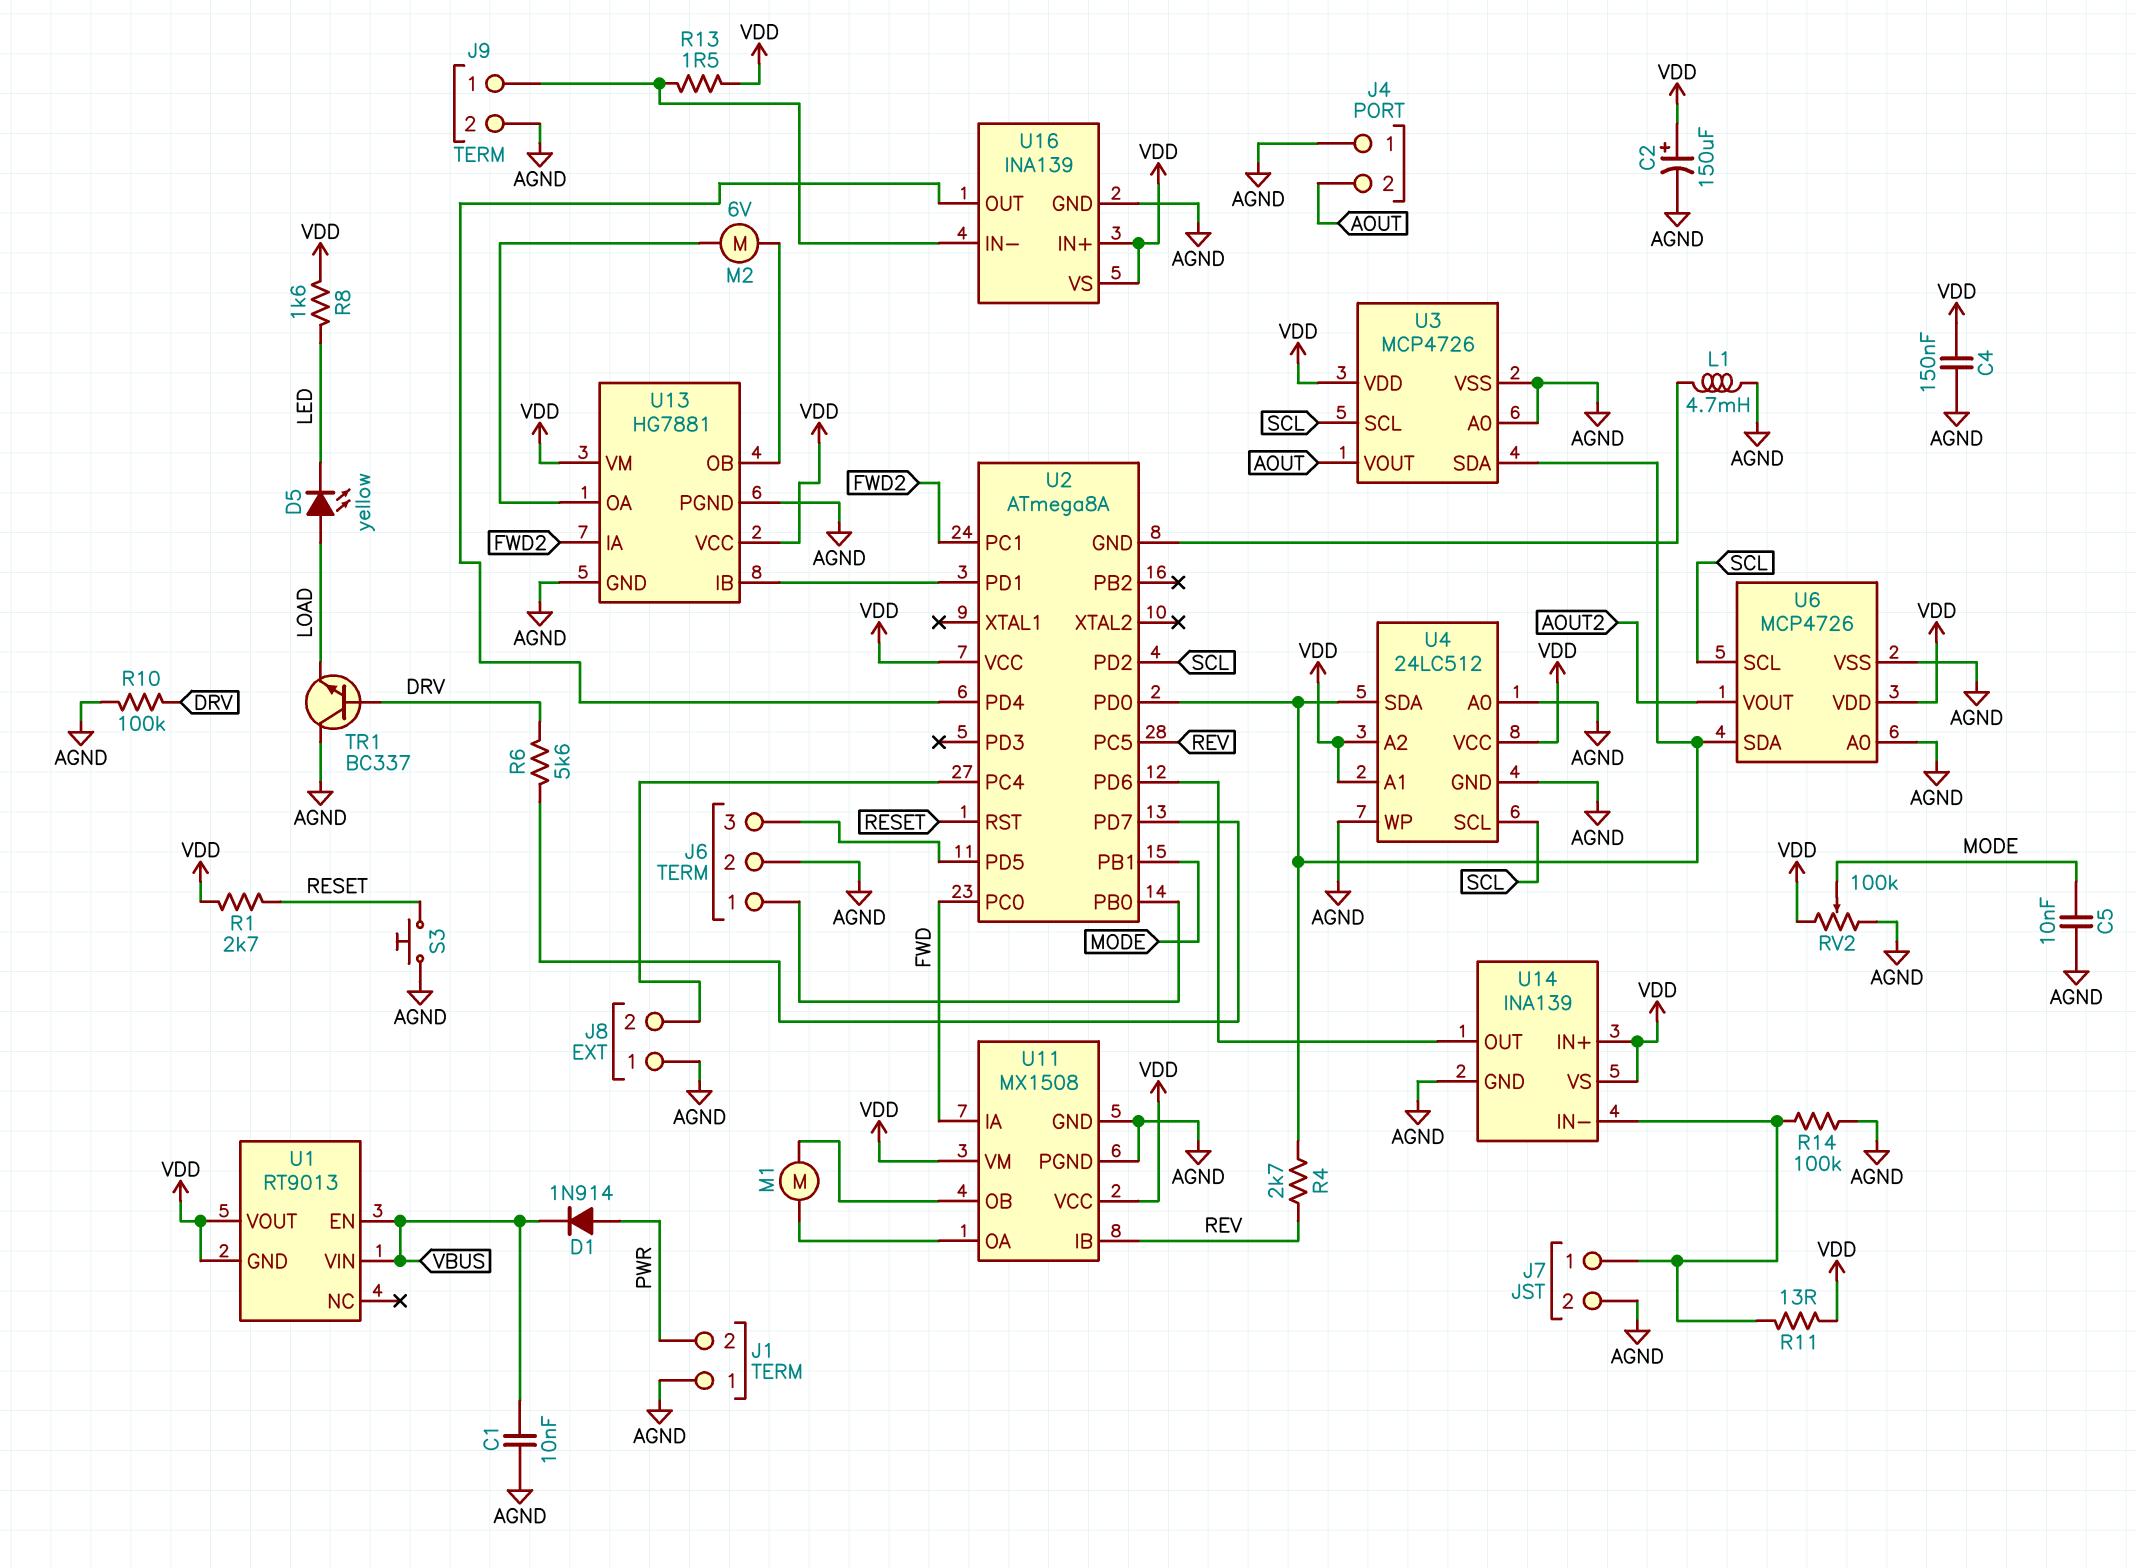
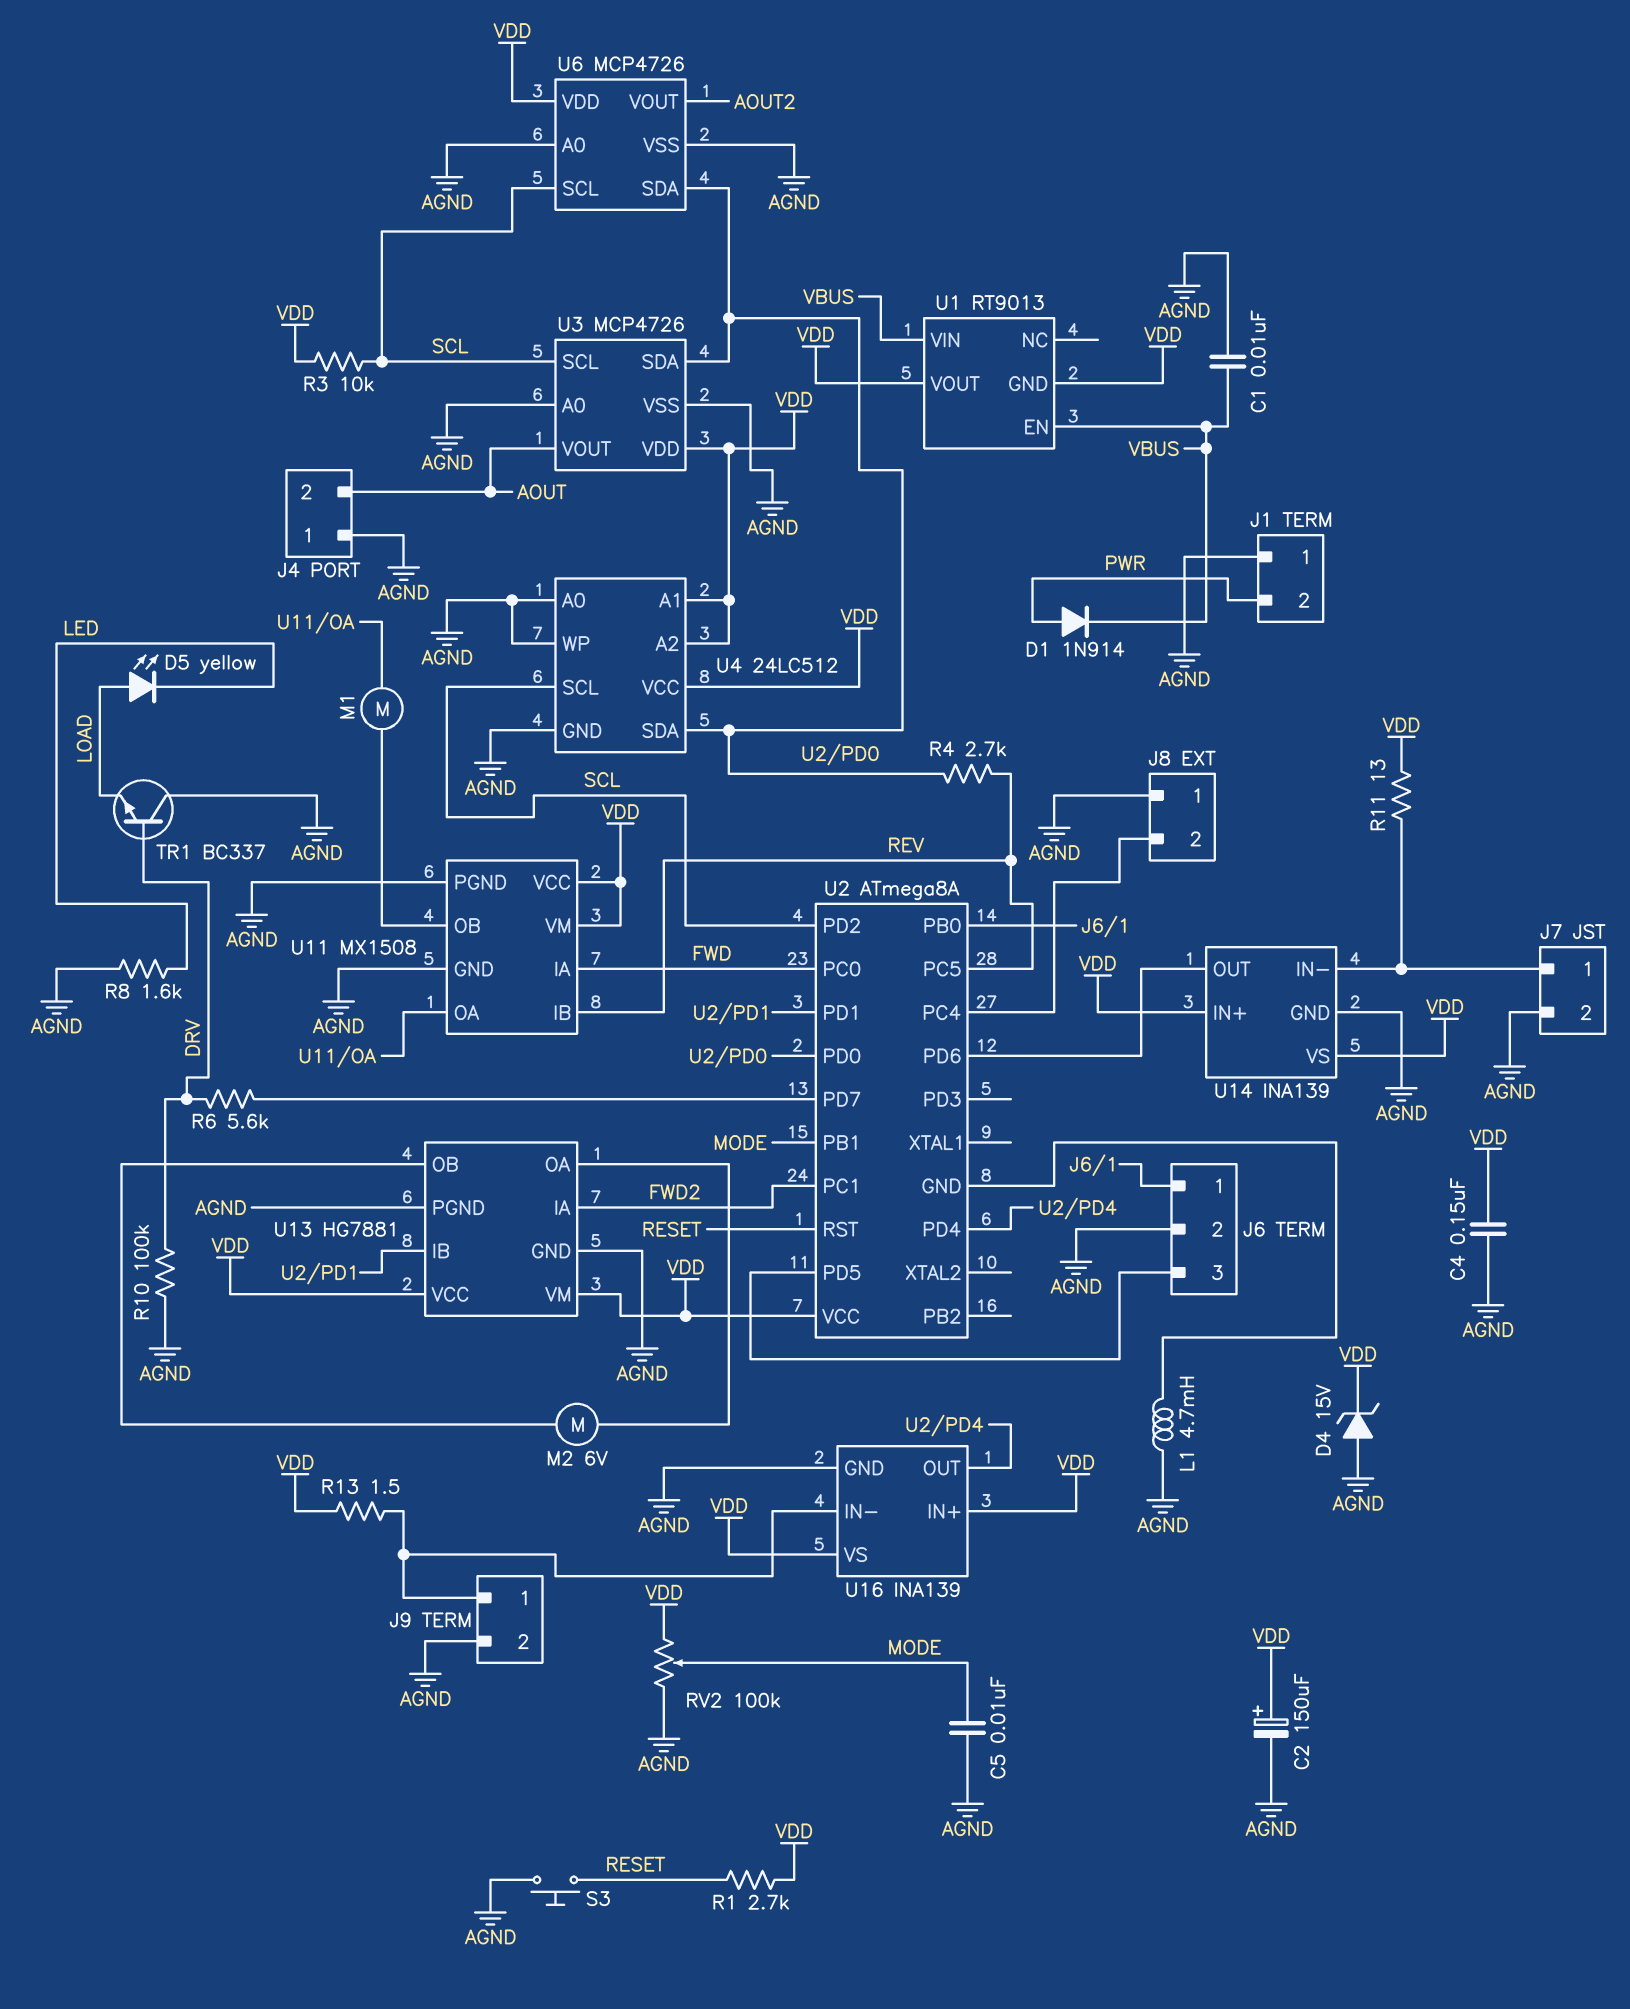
D4: none -> zener 15V (A AGND, K VDD)
R3: none -> 10k (SCL, VDD)
R8: 1.6k (LED, VDD) -> 1.6k (AGND, LED)
R14: 100k (AGND, J7/1) -> none

